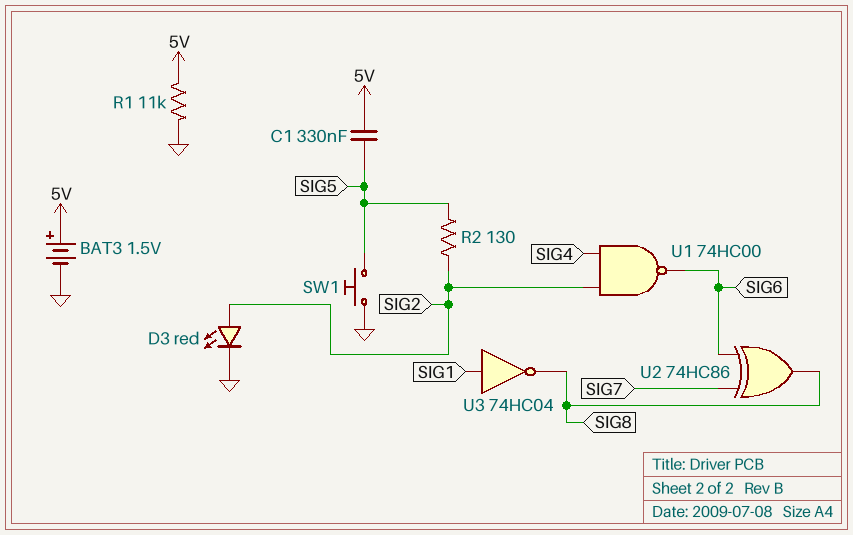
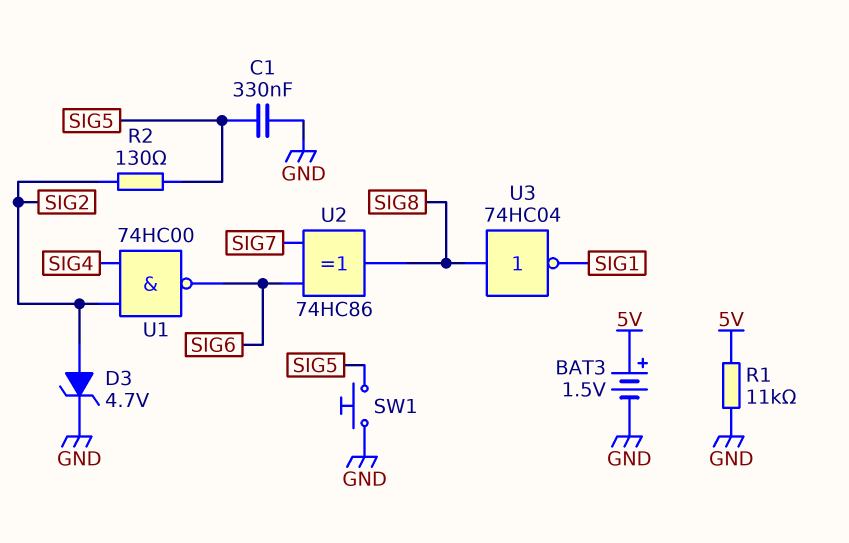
C1: 330nF (5V, SIG5) -> 330nF (GND, SIG5)
D3: LED red (A SIG2, K GND) -> zener 4.7V (A SIG2, K GND)
U3: NOT 74HC04 (in SIG1, out SIG8) -> NOT 74HC04 (in SIG8, out SIG1)

